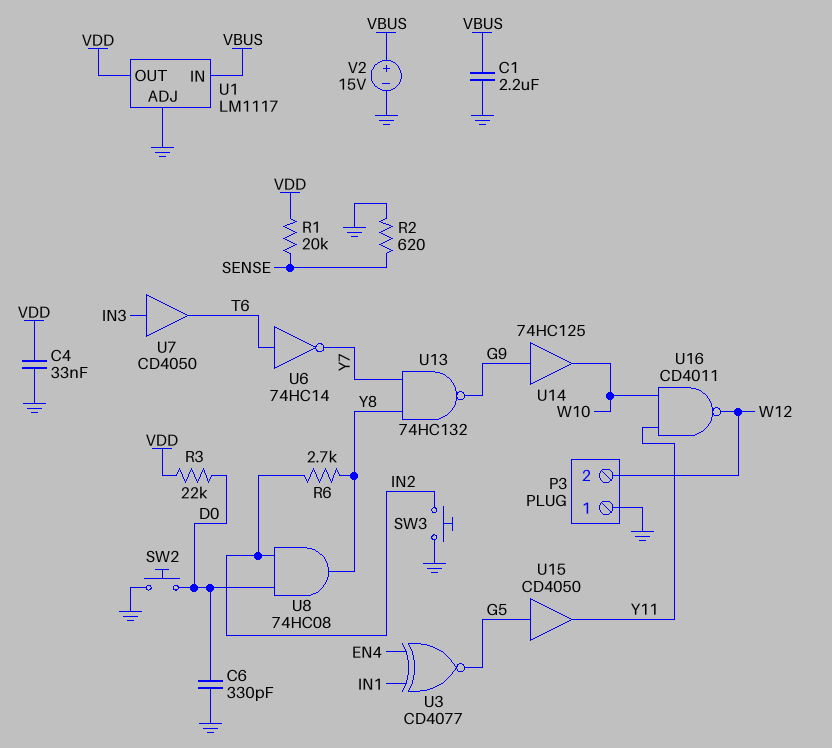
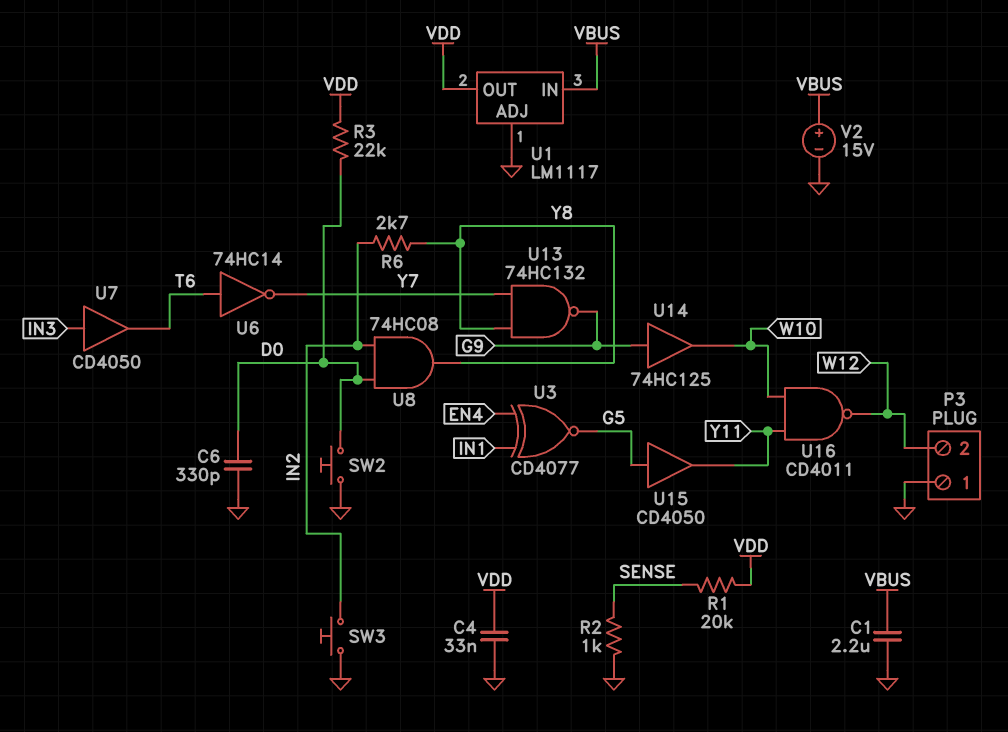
R2: 620 (GND, SENSE) -> 1k (GND, SENSE)

